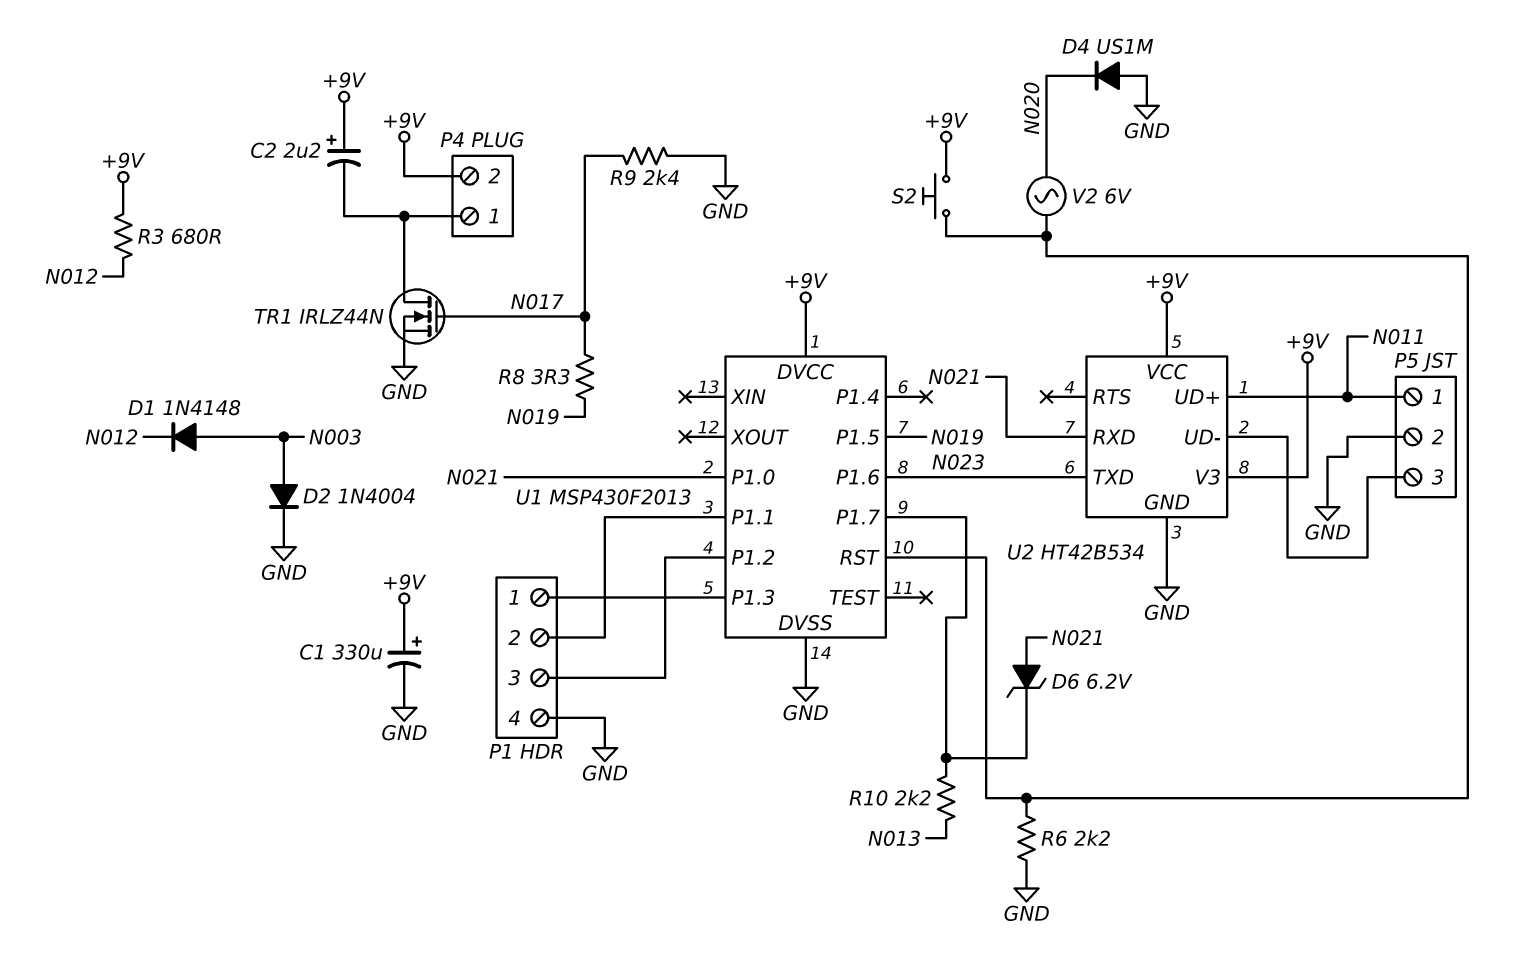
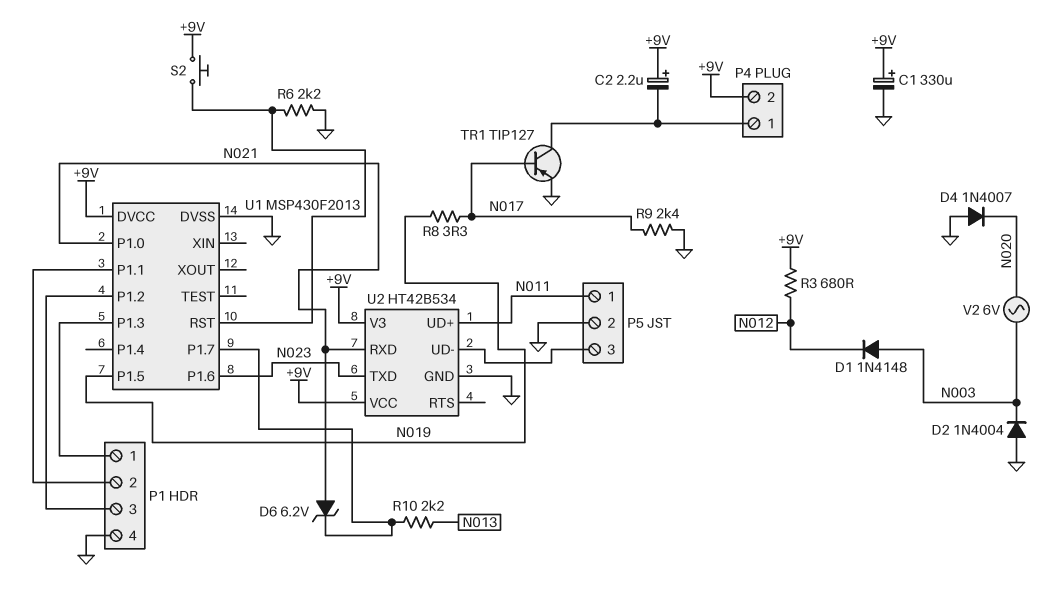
D2: diode 1N4004 (A N003, K GND) -> diode 1N4004 (A GND, K N003)
D4: diode US1M (A GND, K N020) -> diode 1N4007 (A GND, K N020)
TR1: NMOS IRLZ44N (G N017, D P4/1, S GND) -> PNP TIP127 (B N017, C P4/1, E GND)
V2: AC 6V (N020, U1/RST) -> AC 6V (N003, N020)

